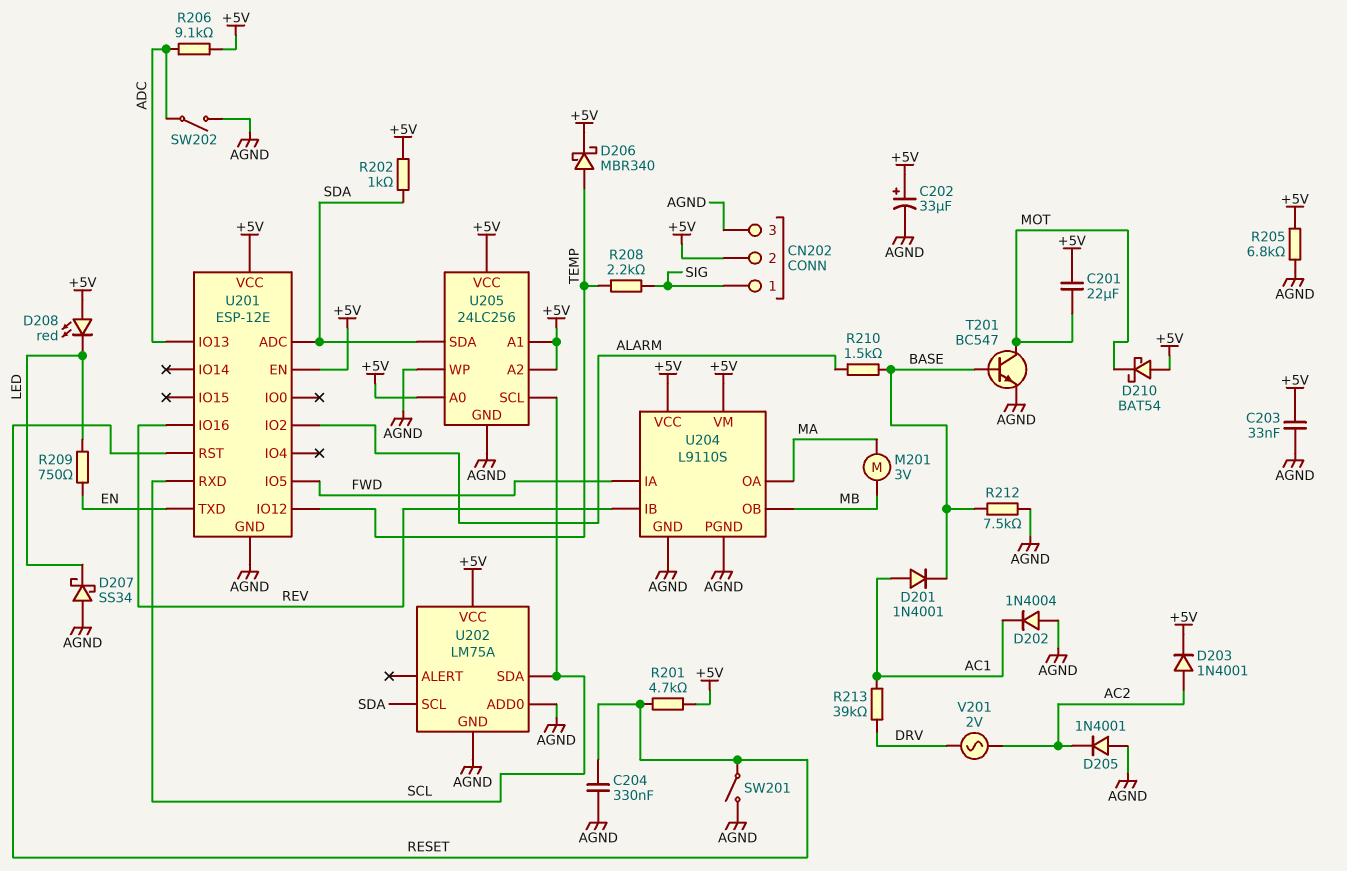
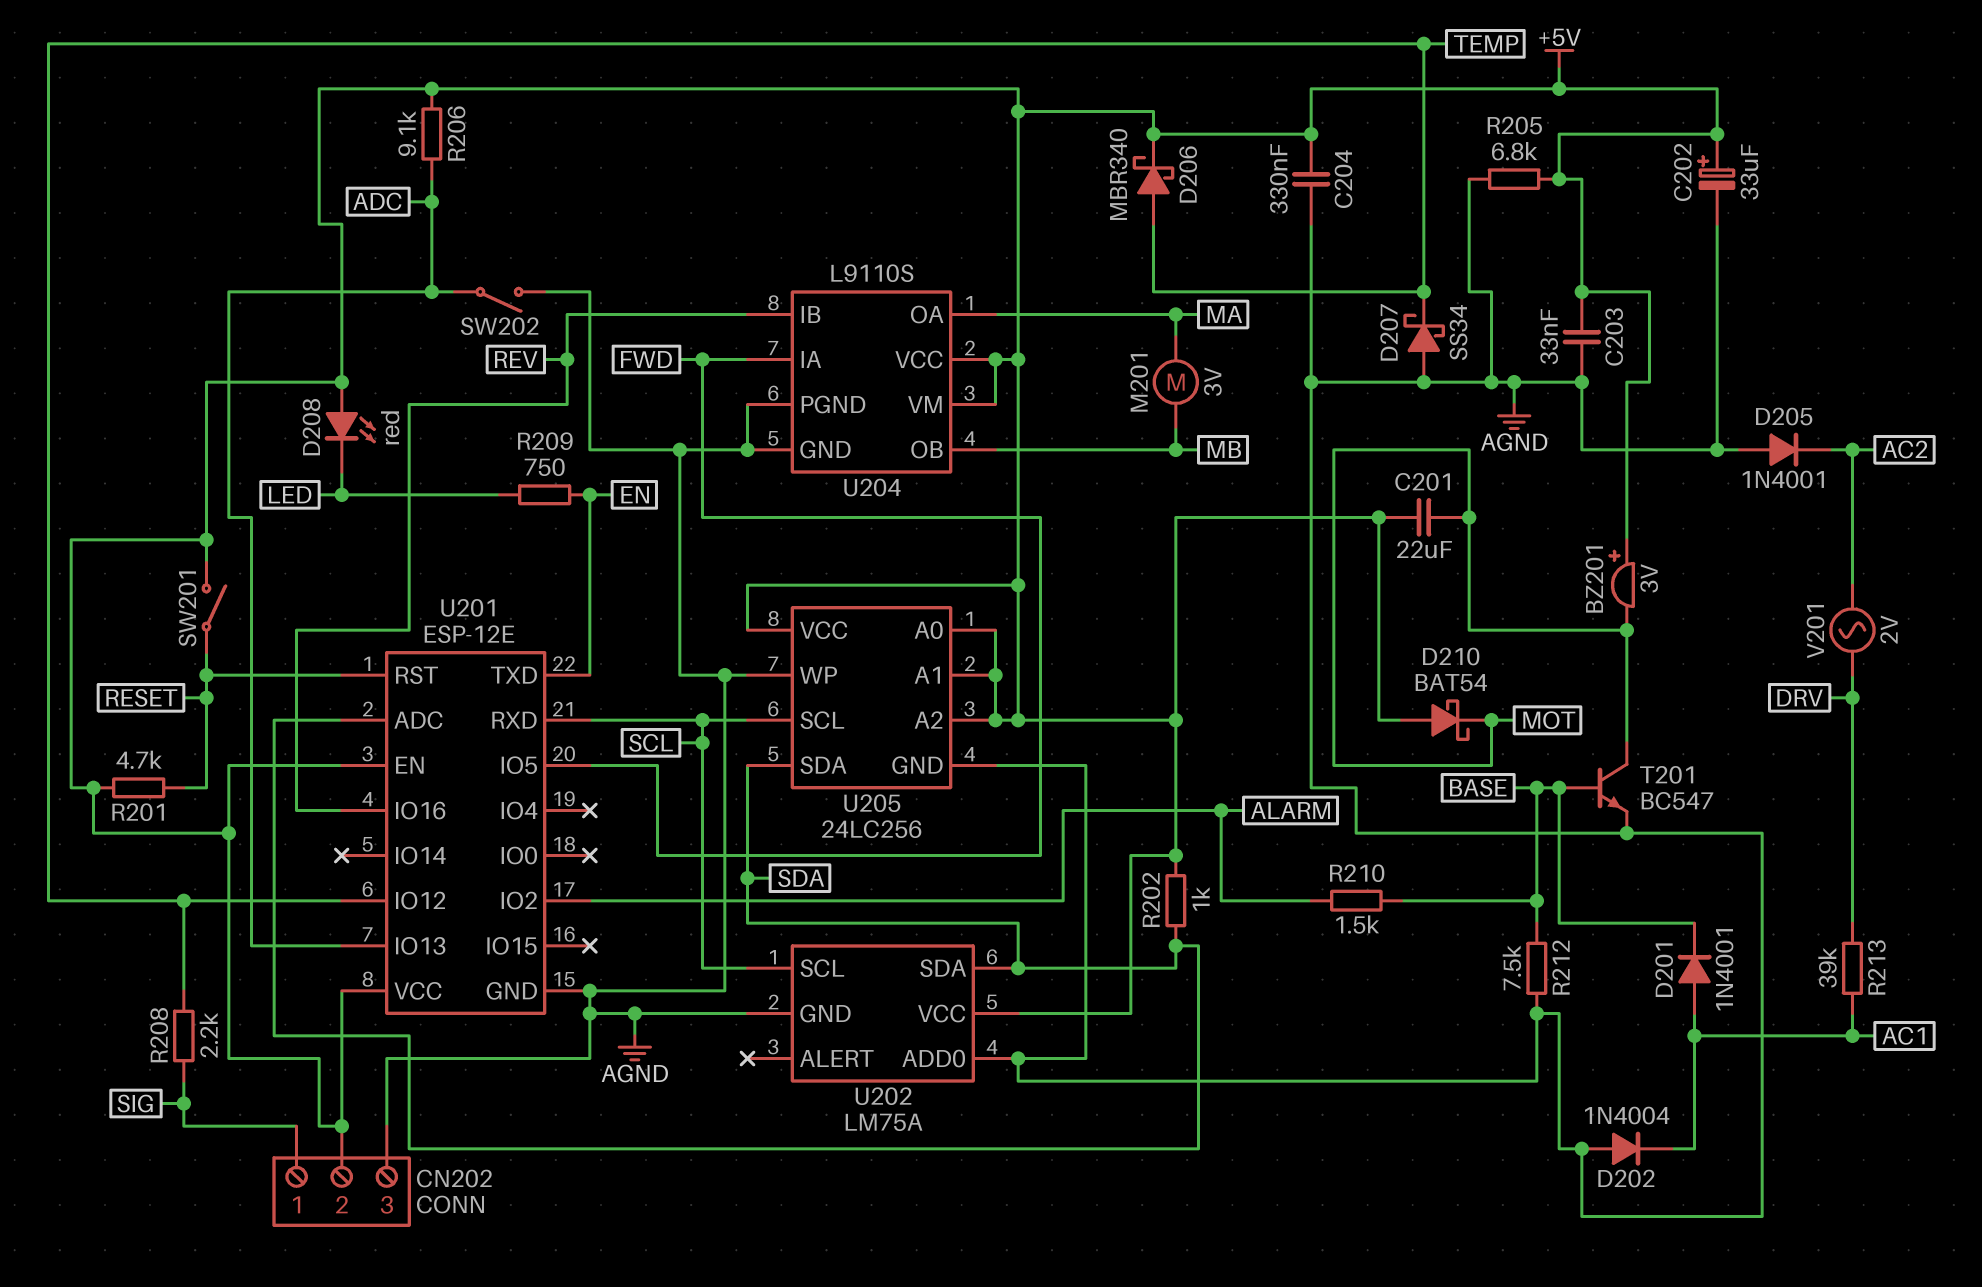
BZ201: none -> buzzer 3V (plus +5V, minus MOT)
C204: 330nF (AGND, RESET) -> 330nF (+5V, AGND)
D203: diode 1N4001 (A AC2, K +5V) -> none
D207: schottky SS34 (A AGND, K LED) -> schottky SS34 (A AGND, K TEMP)
SW201: switch (AGND, RESET) -> switch (+5V, RESET)
U202 pin SCL: SDA -> SCL
U202 pin SDA: SCL -> SDA

